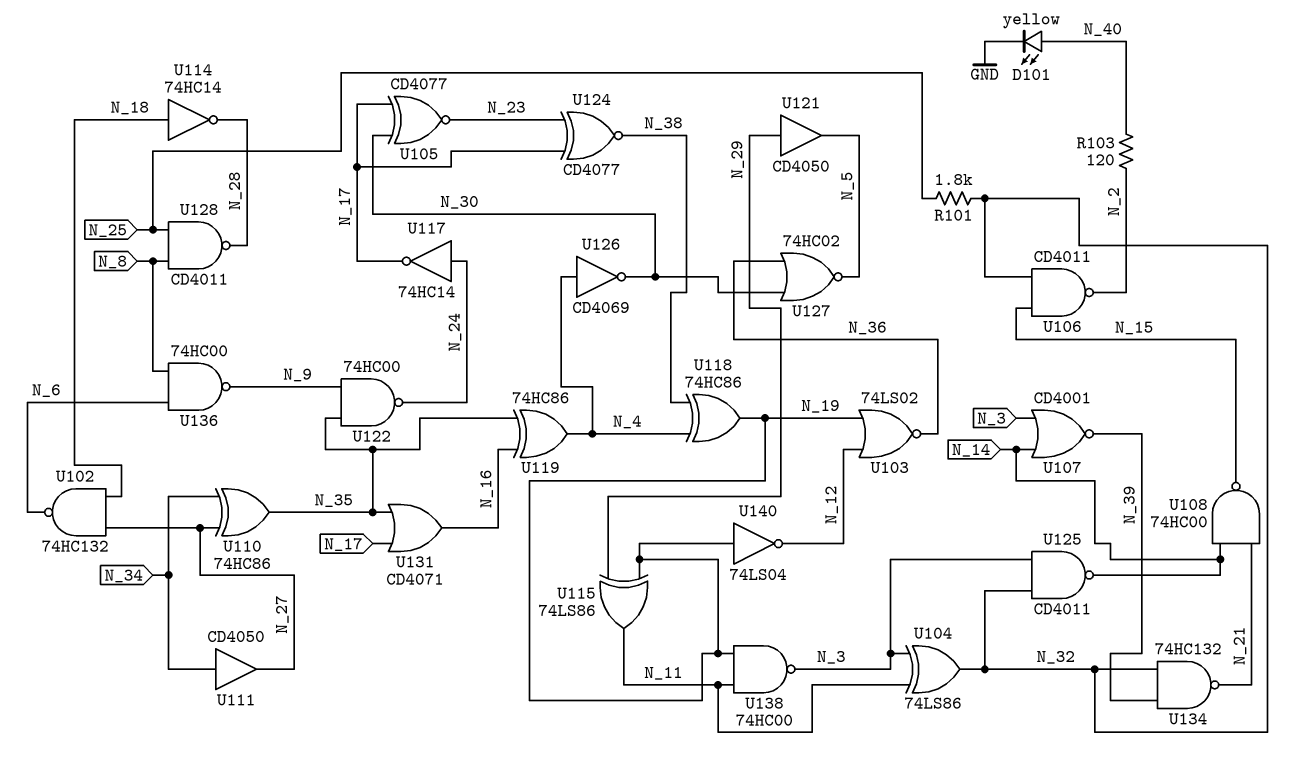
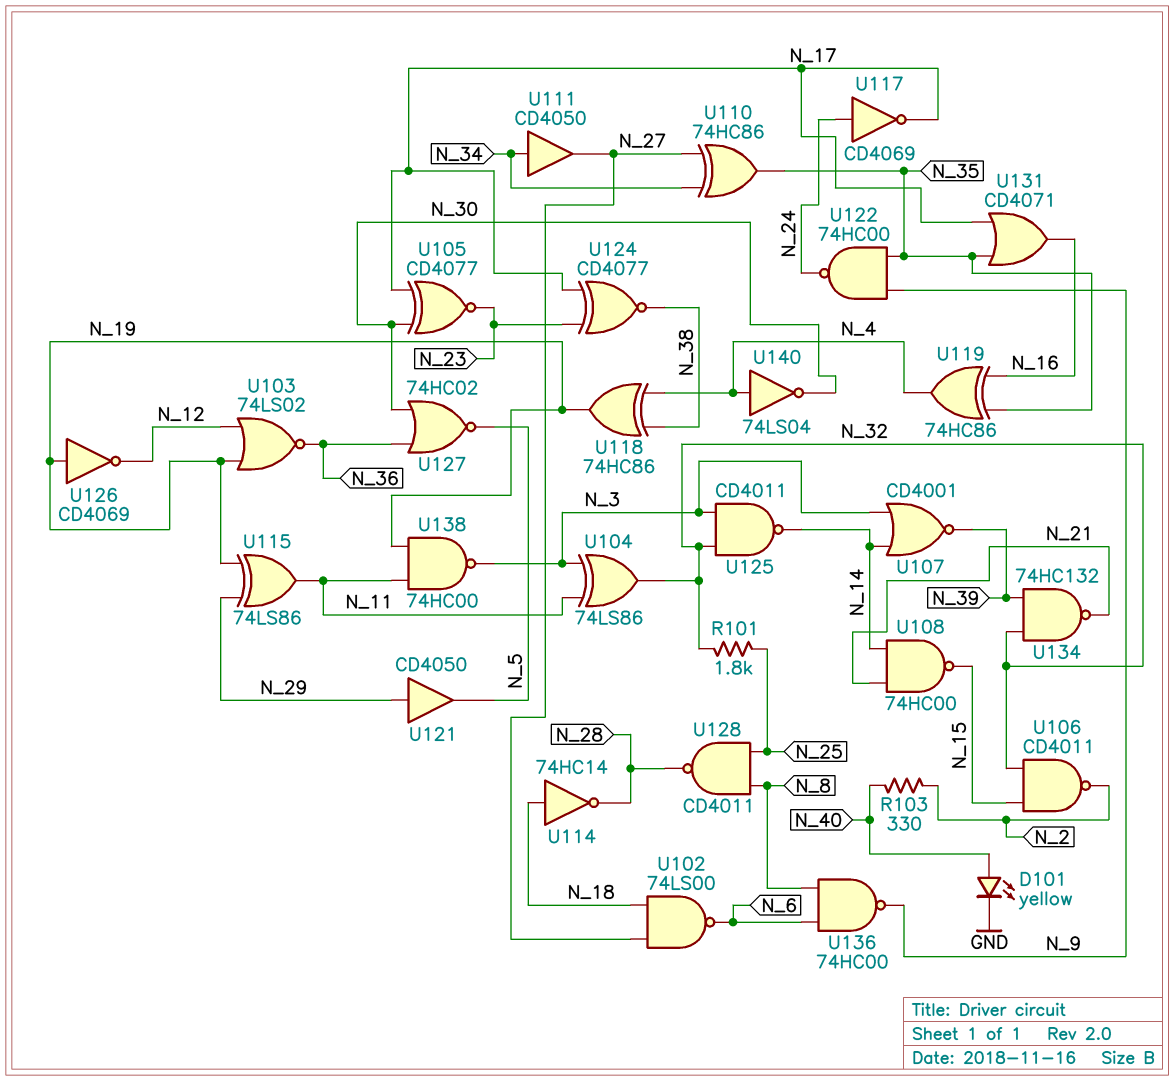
R103: 120 (N_2, N_40) -> 330 (N_2, N_40)
U102: NAND 74HC132 (in N_18, in N_27, out N_6) -> NAND 74LS00 (in N_18, in N_27, out N_6)
U117: NOT 74HC14 (in N_24, out N_17) -> NOT CD4069 (in N_24, out N_17)
U126: NOT CD4069 (in N_4, out N_30) -> NOT CD4069 (in N_19, out N_12)
U140: NOT 74LS04 (in N_19, out N_12) -> NOT 74LS04 (in N_4, out N_30)

